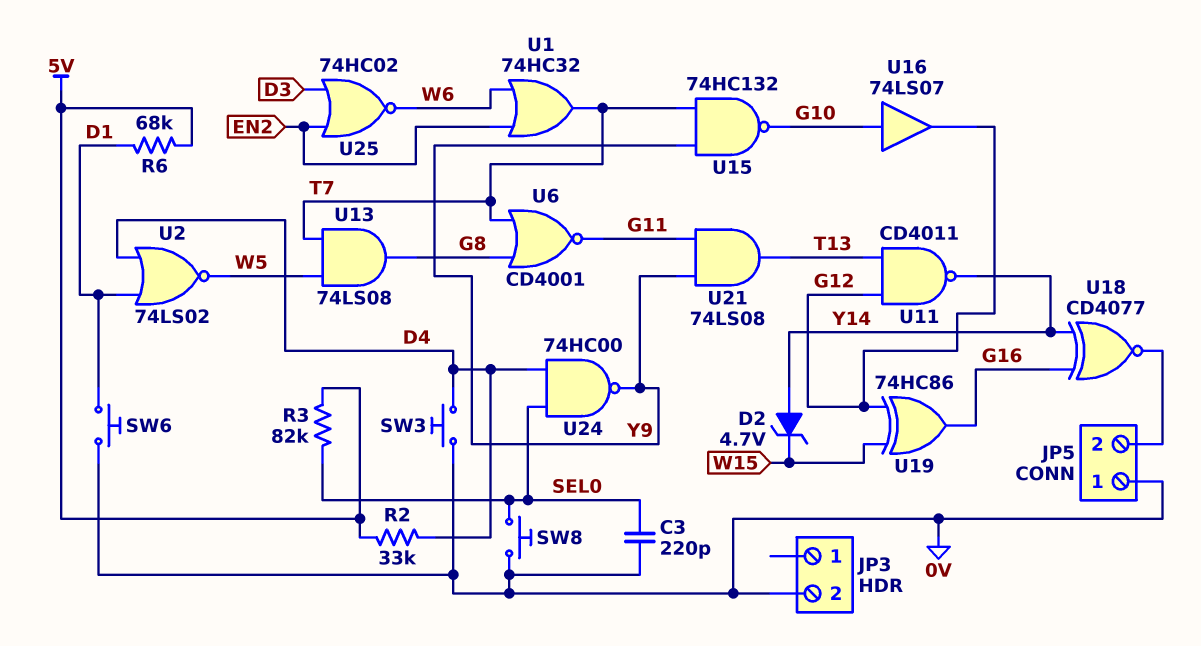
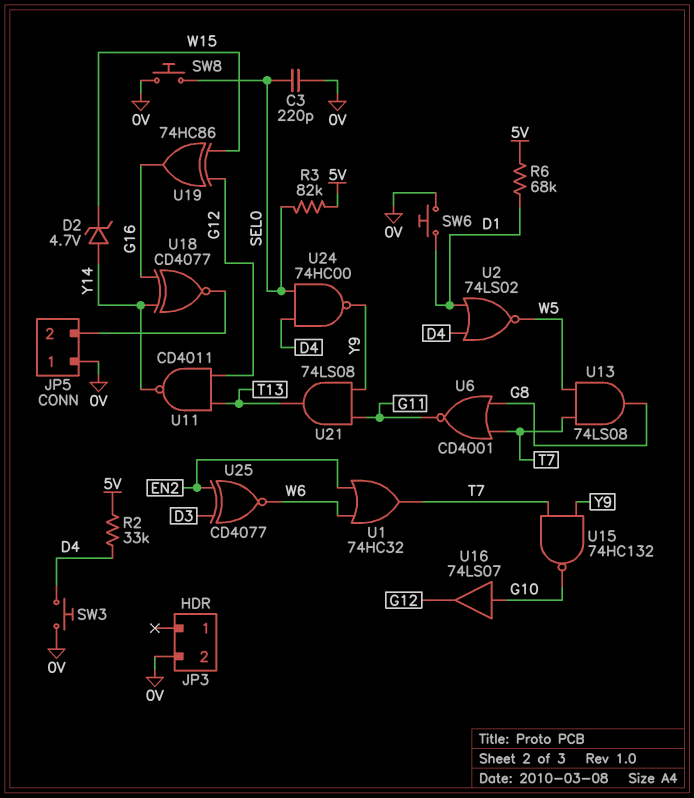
U25: NOR 74HC02 (in D3, in EN2, out W6) -> XNOR CD4077 (in D3, in EN2, out W6)

